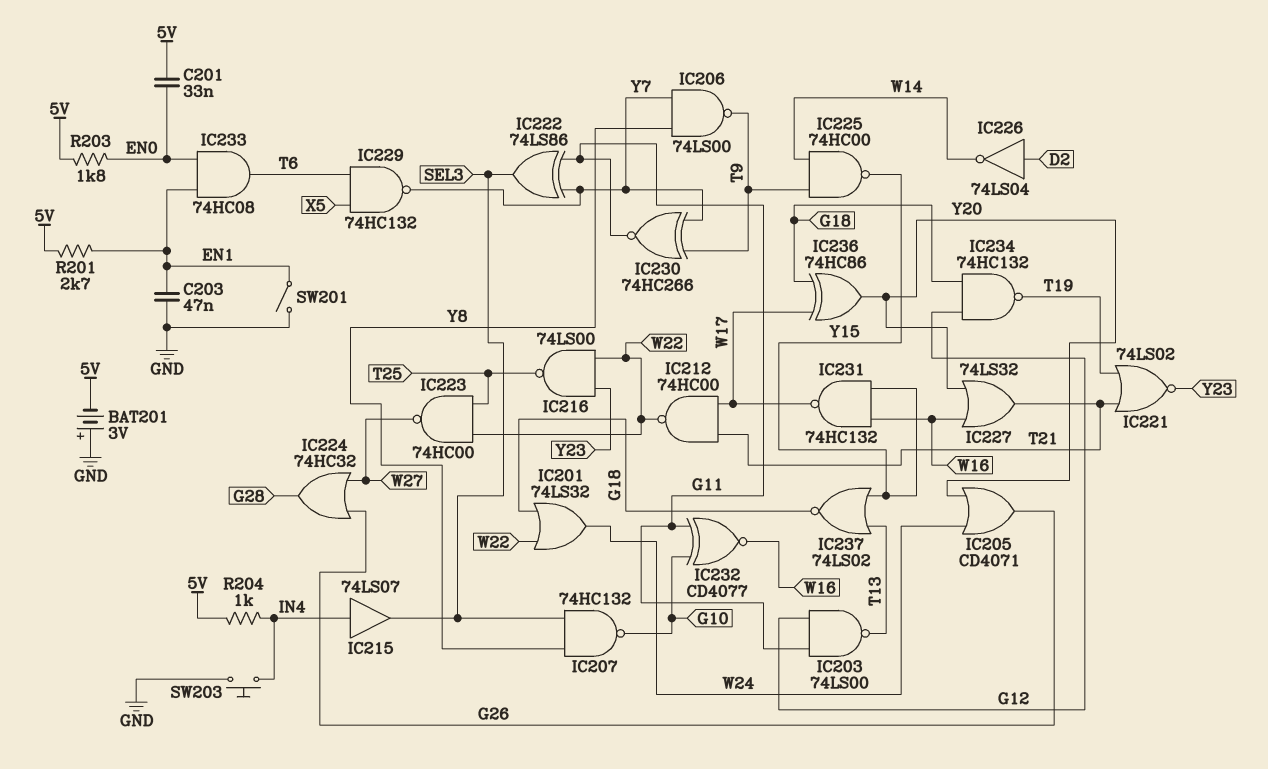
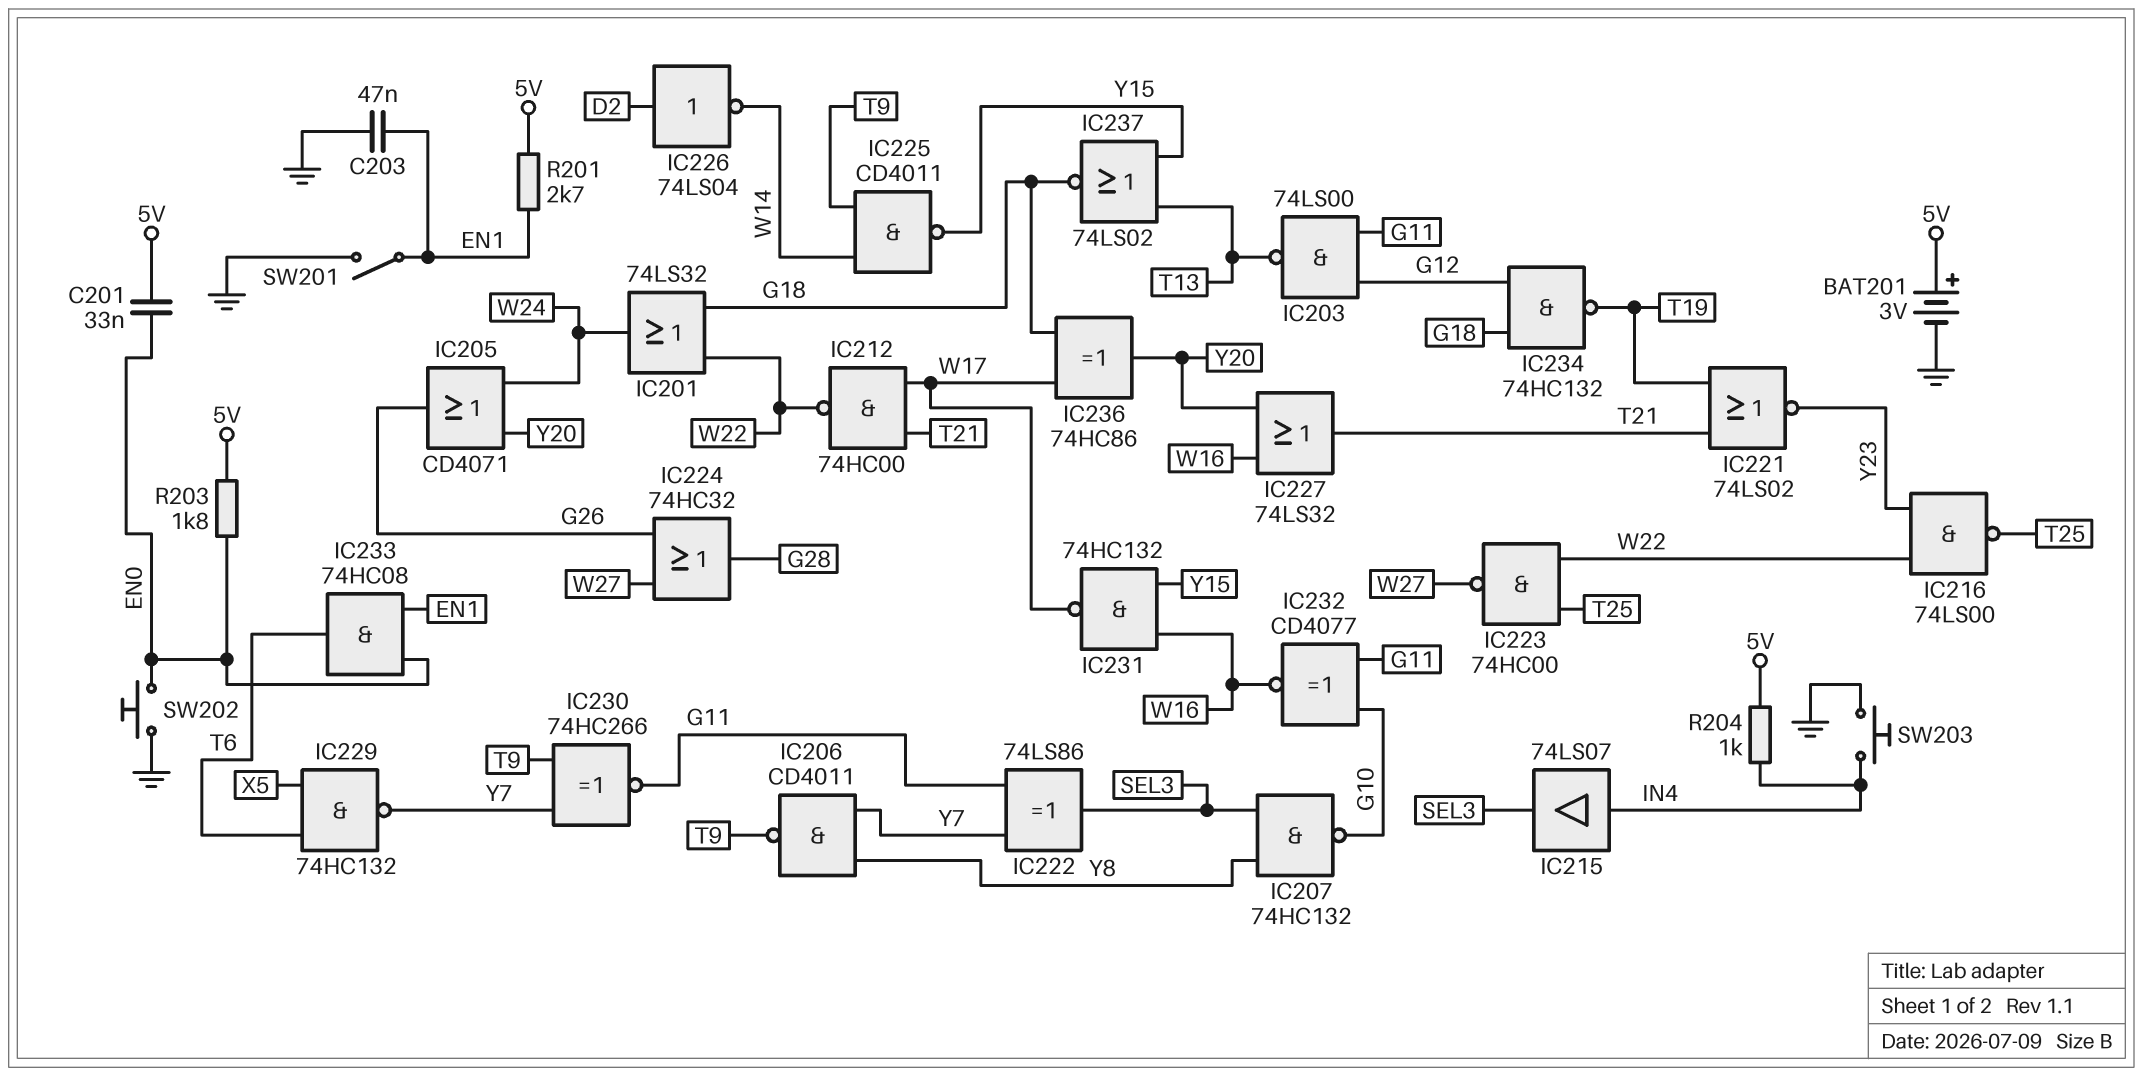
BAT201: 3V (plus GND, minus 5V) -> 3V (plus 5V, minus GND)
IC206: NAND 74LS00 (in Y7, in Y8, out T9) -> NAND CD4011 (in Y7, in Y8, out T9)
IC225: NAND 74HC00 (in T9, in W14, out Y15) -> NAND CD4011 (in T9, in W14, out Y15)
SW202: none -> button (EN0, GND)

